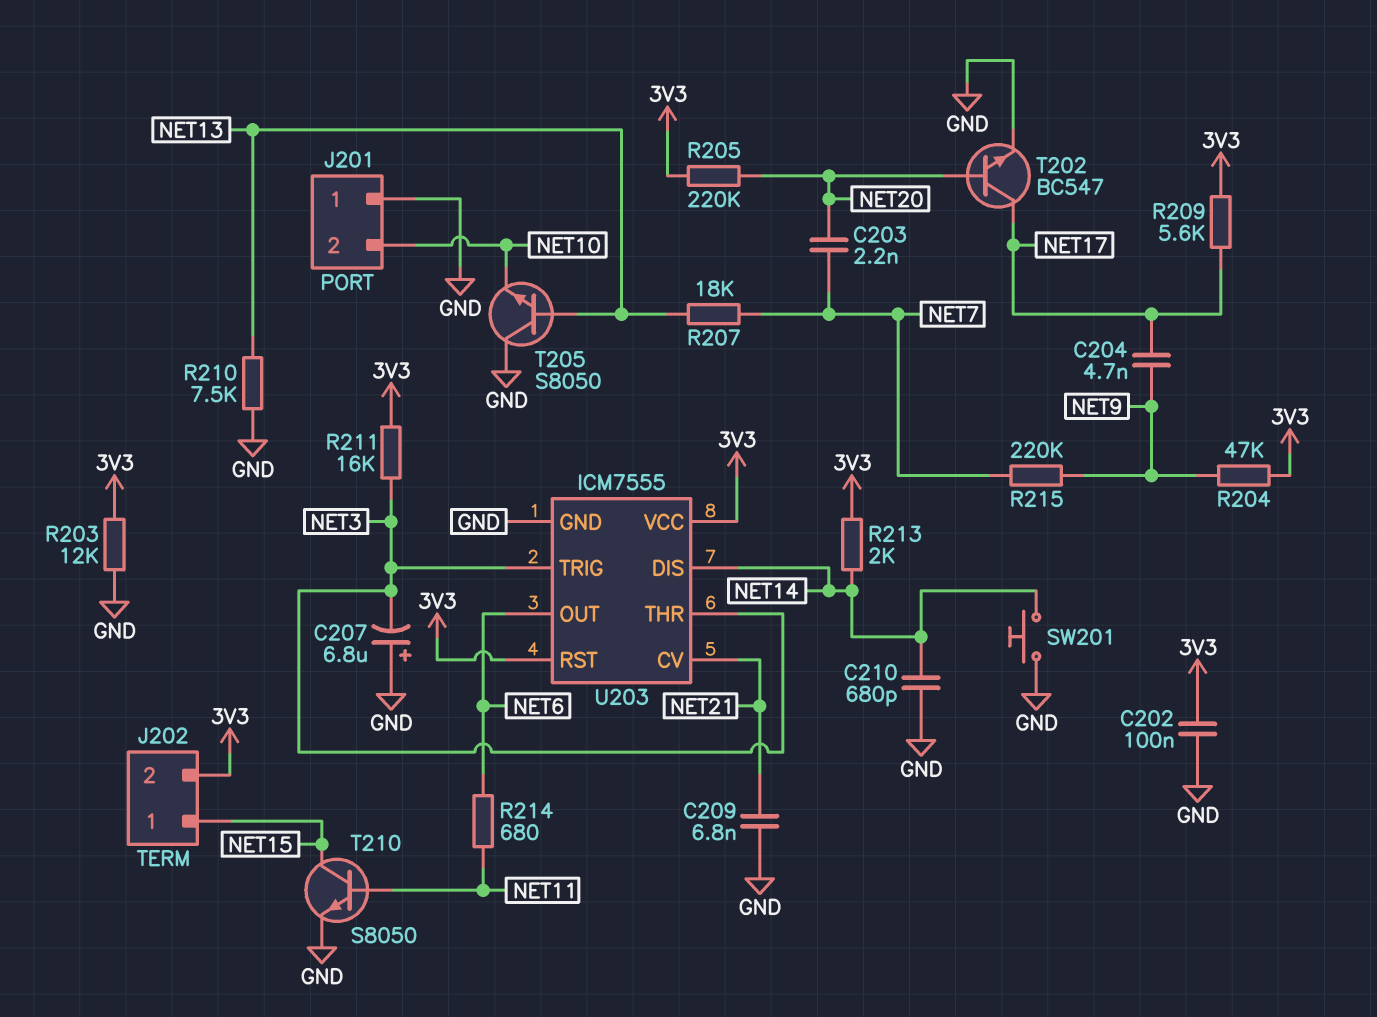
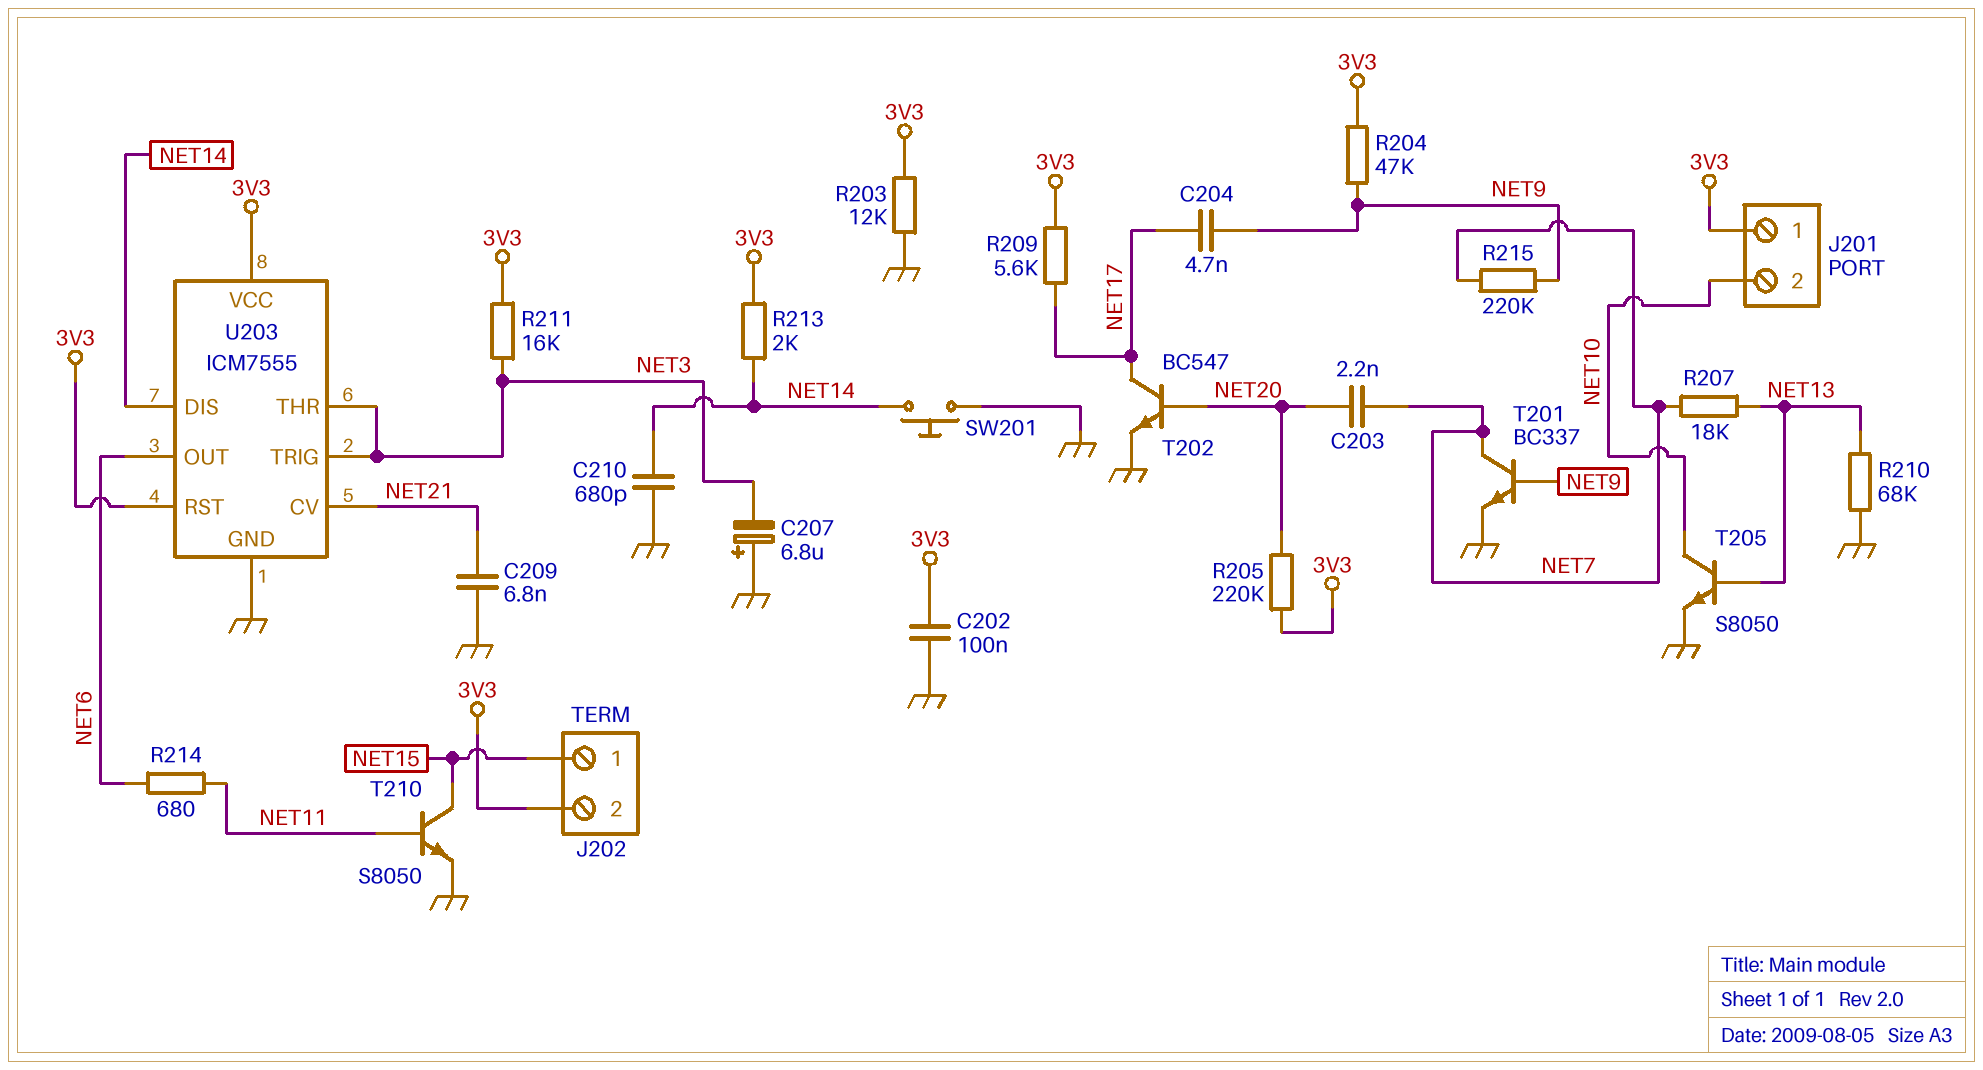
J201 pin 1: GND -> 3V3
R210: 7.5k (GND, NET13) -> 68k (GND, NET13)
T201: none -> NPN BC337 (B NET9, C NET7, E GND)
T205: NPN S8050 (B NET13, C GND, E NET10) -> NPN S8050 (B NET13, C NET10, E GND)

